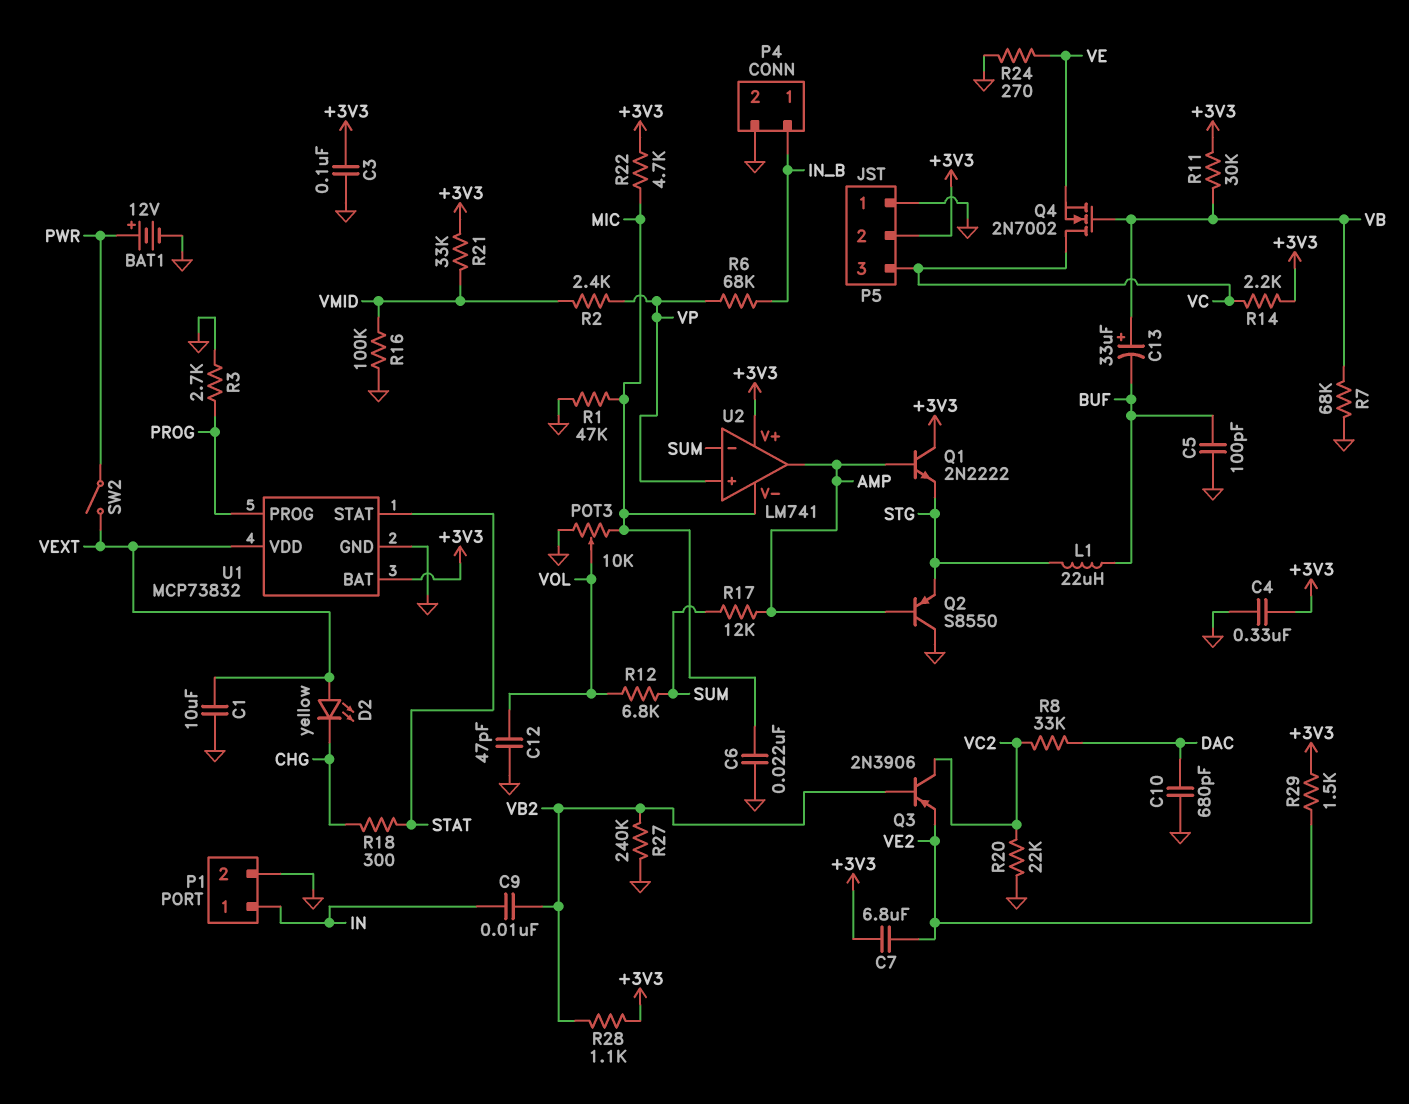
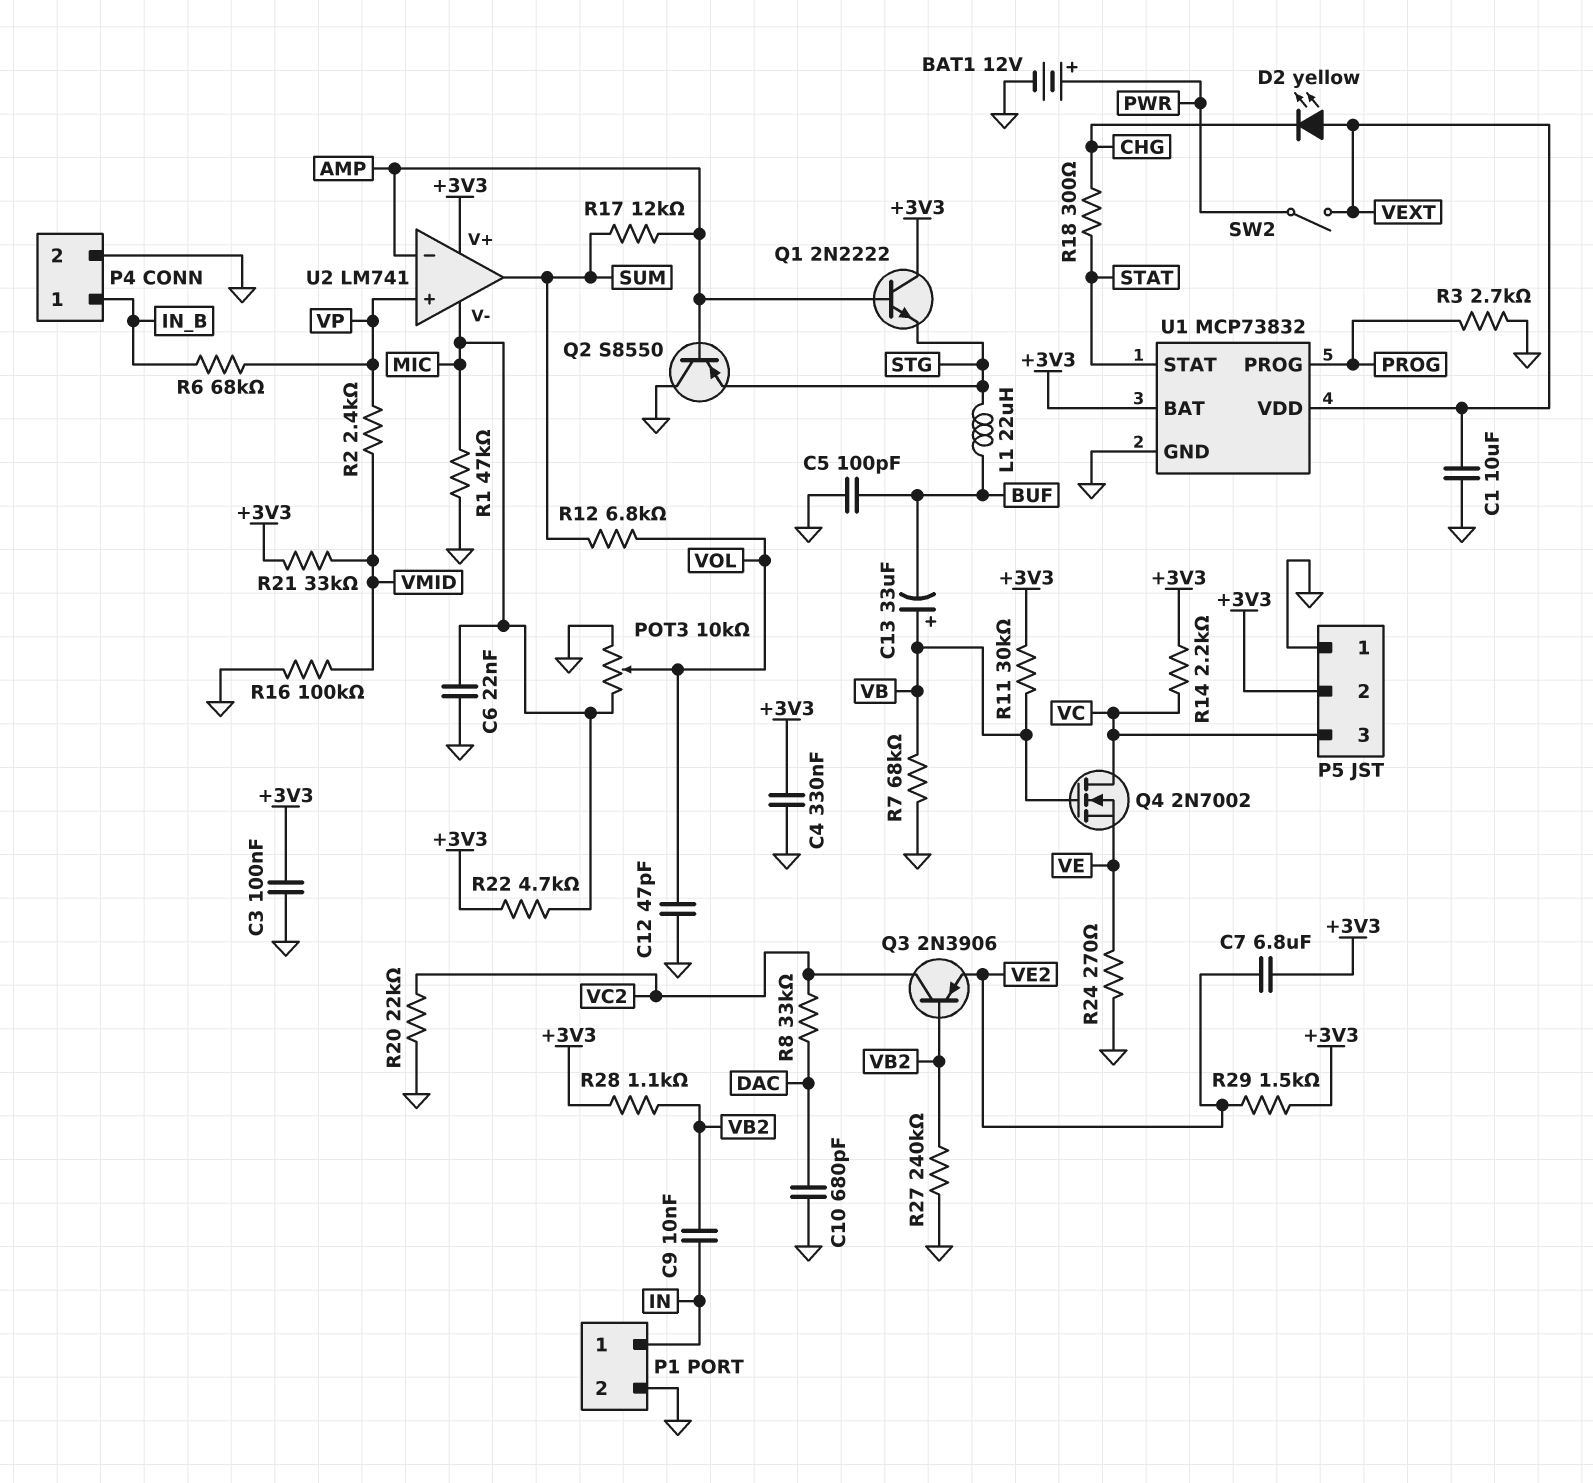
U2 pin in-: SUM -> AMP
U2 pin out: AMP -> SUM

